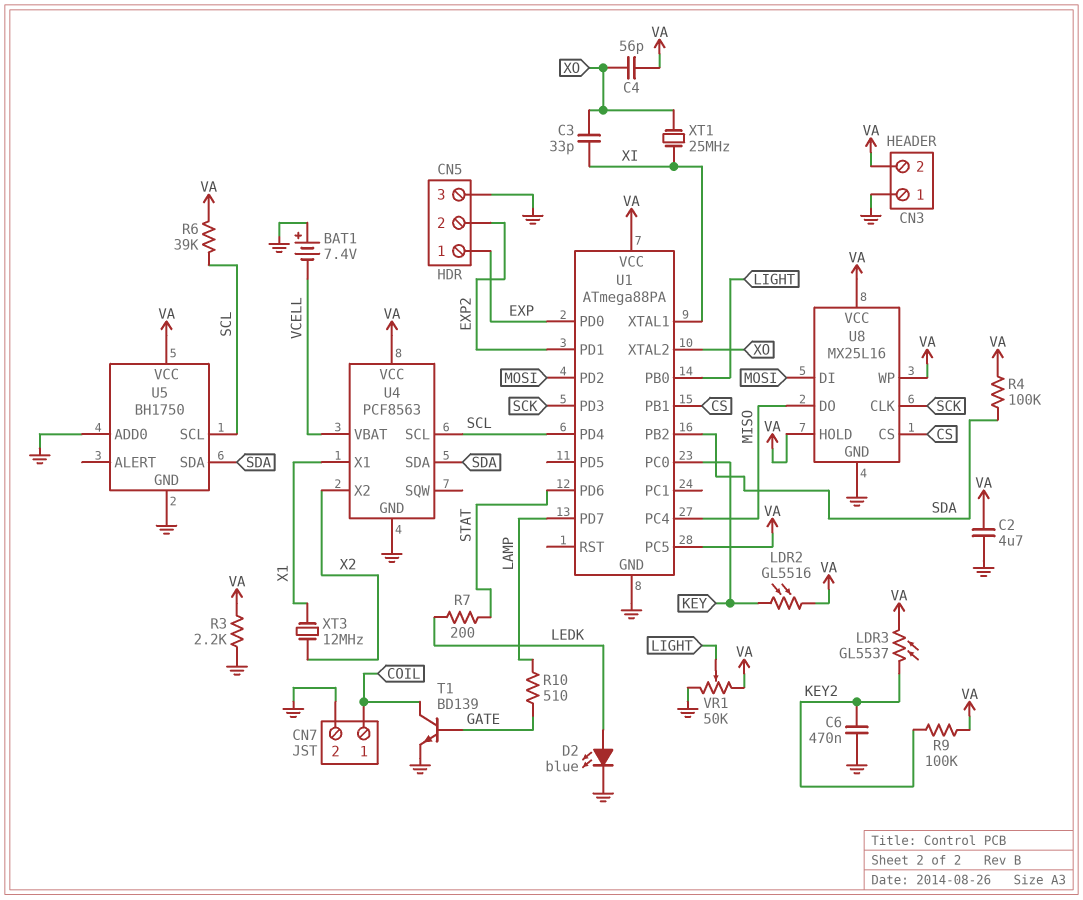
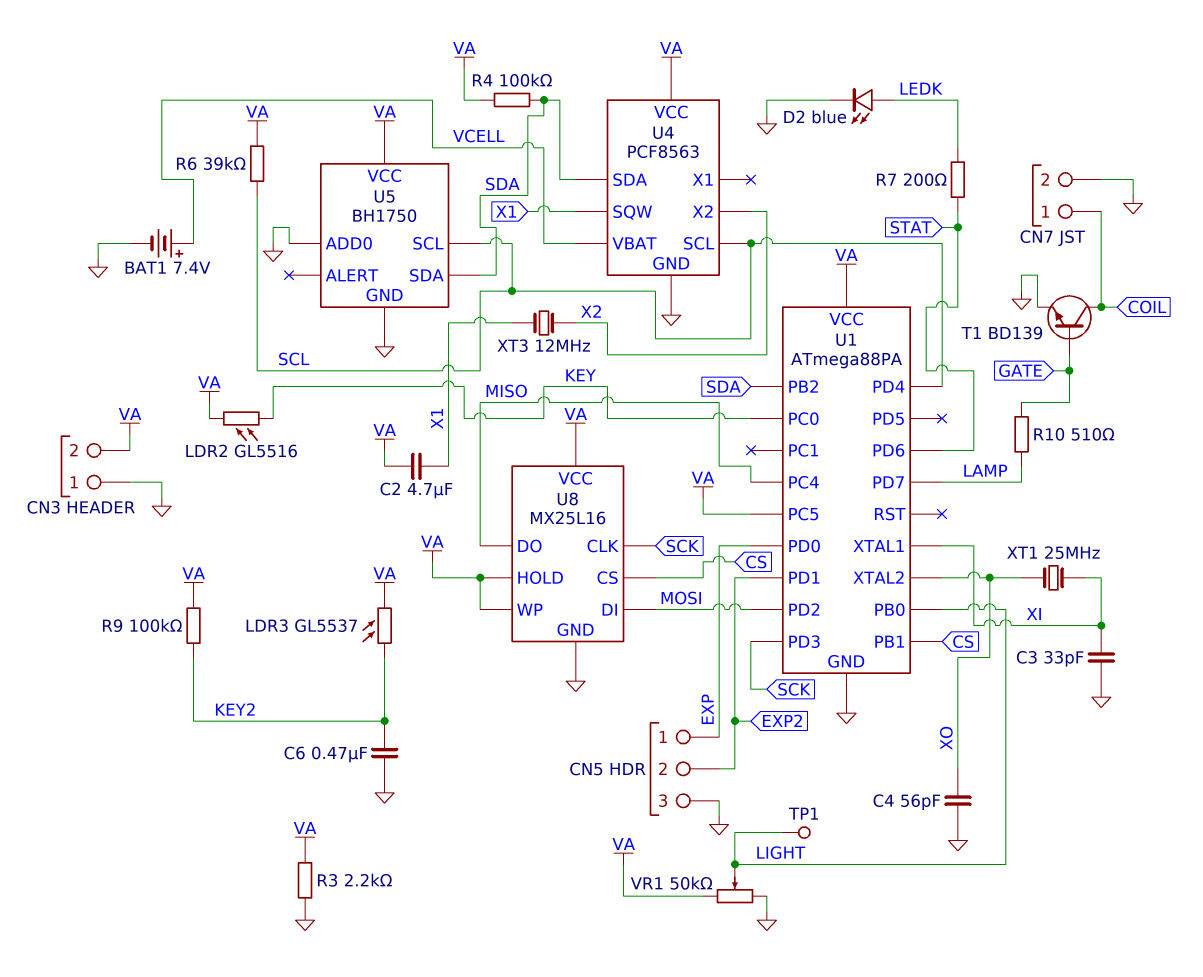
BAT1: 7.4V (plus GND, minus VCELL) -> 7.4V (plus VCELL, minus GND)
C2: 4.7uF (GND, VA) -> 4.7uF (VA, X1)
C3: 33pF (XI, XO) -> 33pF (GND, XI)
C4: 56pF (VA, XO) -> 56pF (GND, XO)
TP1: none -> test point (LIGHT)
U4 pin SQW: none -> X1
U4 pin X1: X1 -> none

